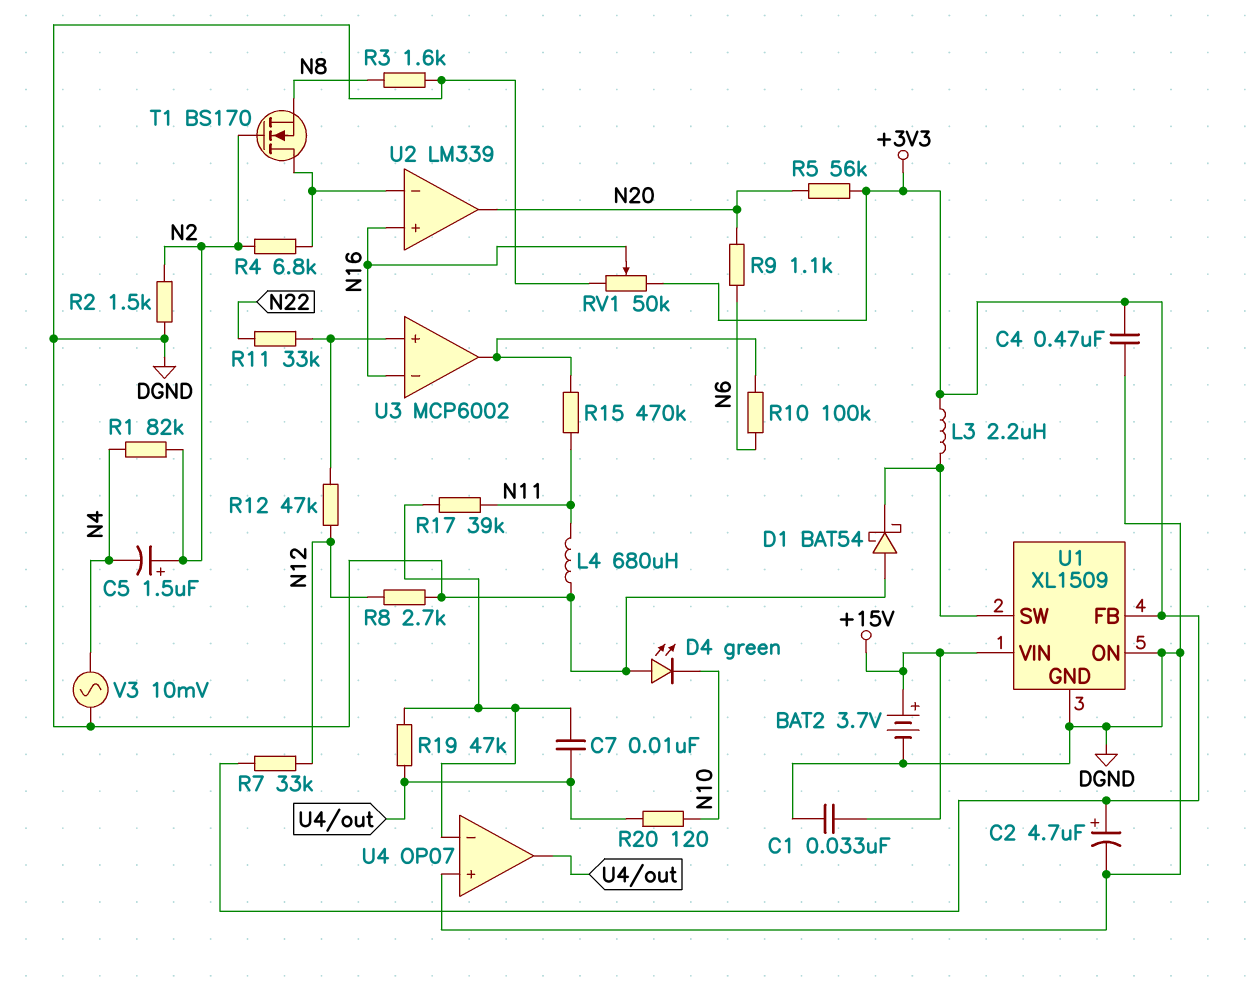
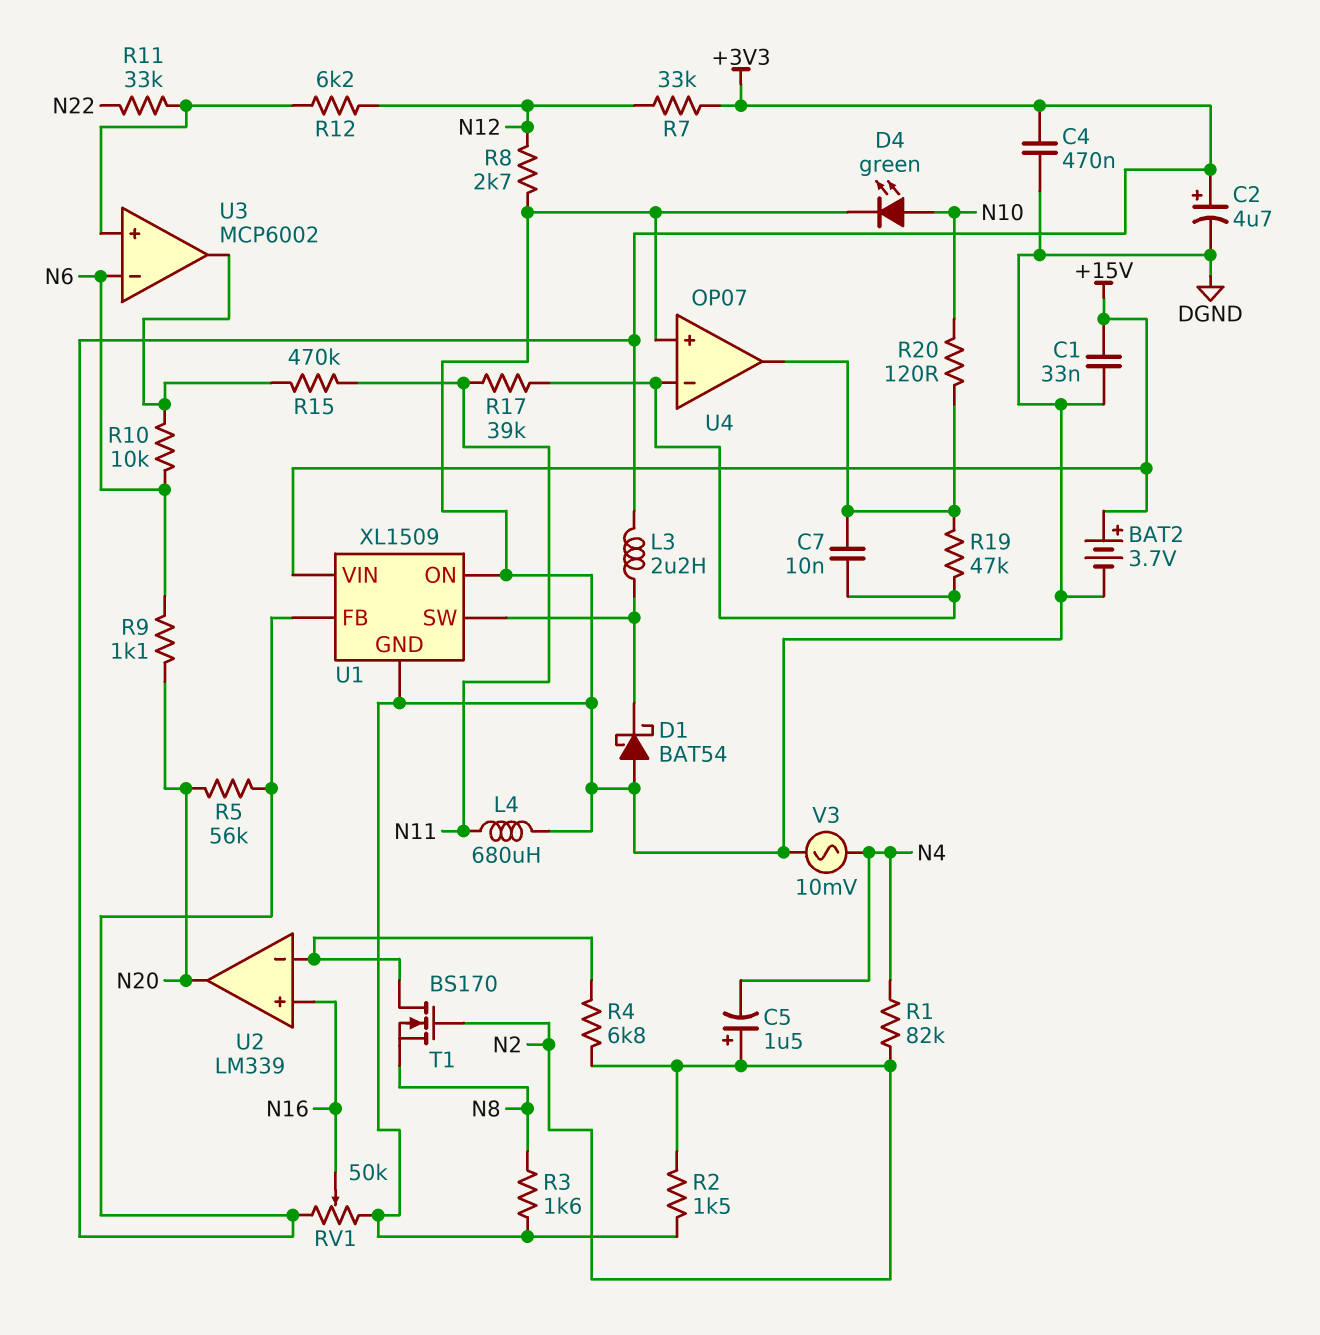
D4: LED green (A DGND, K N10) -> LED green (A N10, K DGND)
R10: 100k (N6, U3/out) -> 10k (N6, U3/out)
R12: 47k (N12, U3/in+) -> 6.2k (N12, U3/in+)
U3 pin in-: N16 -> N6

